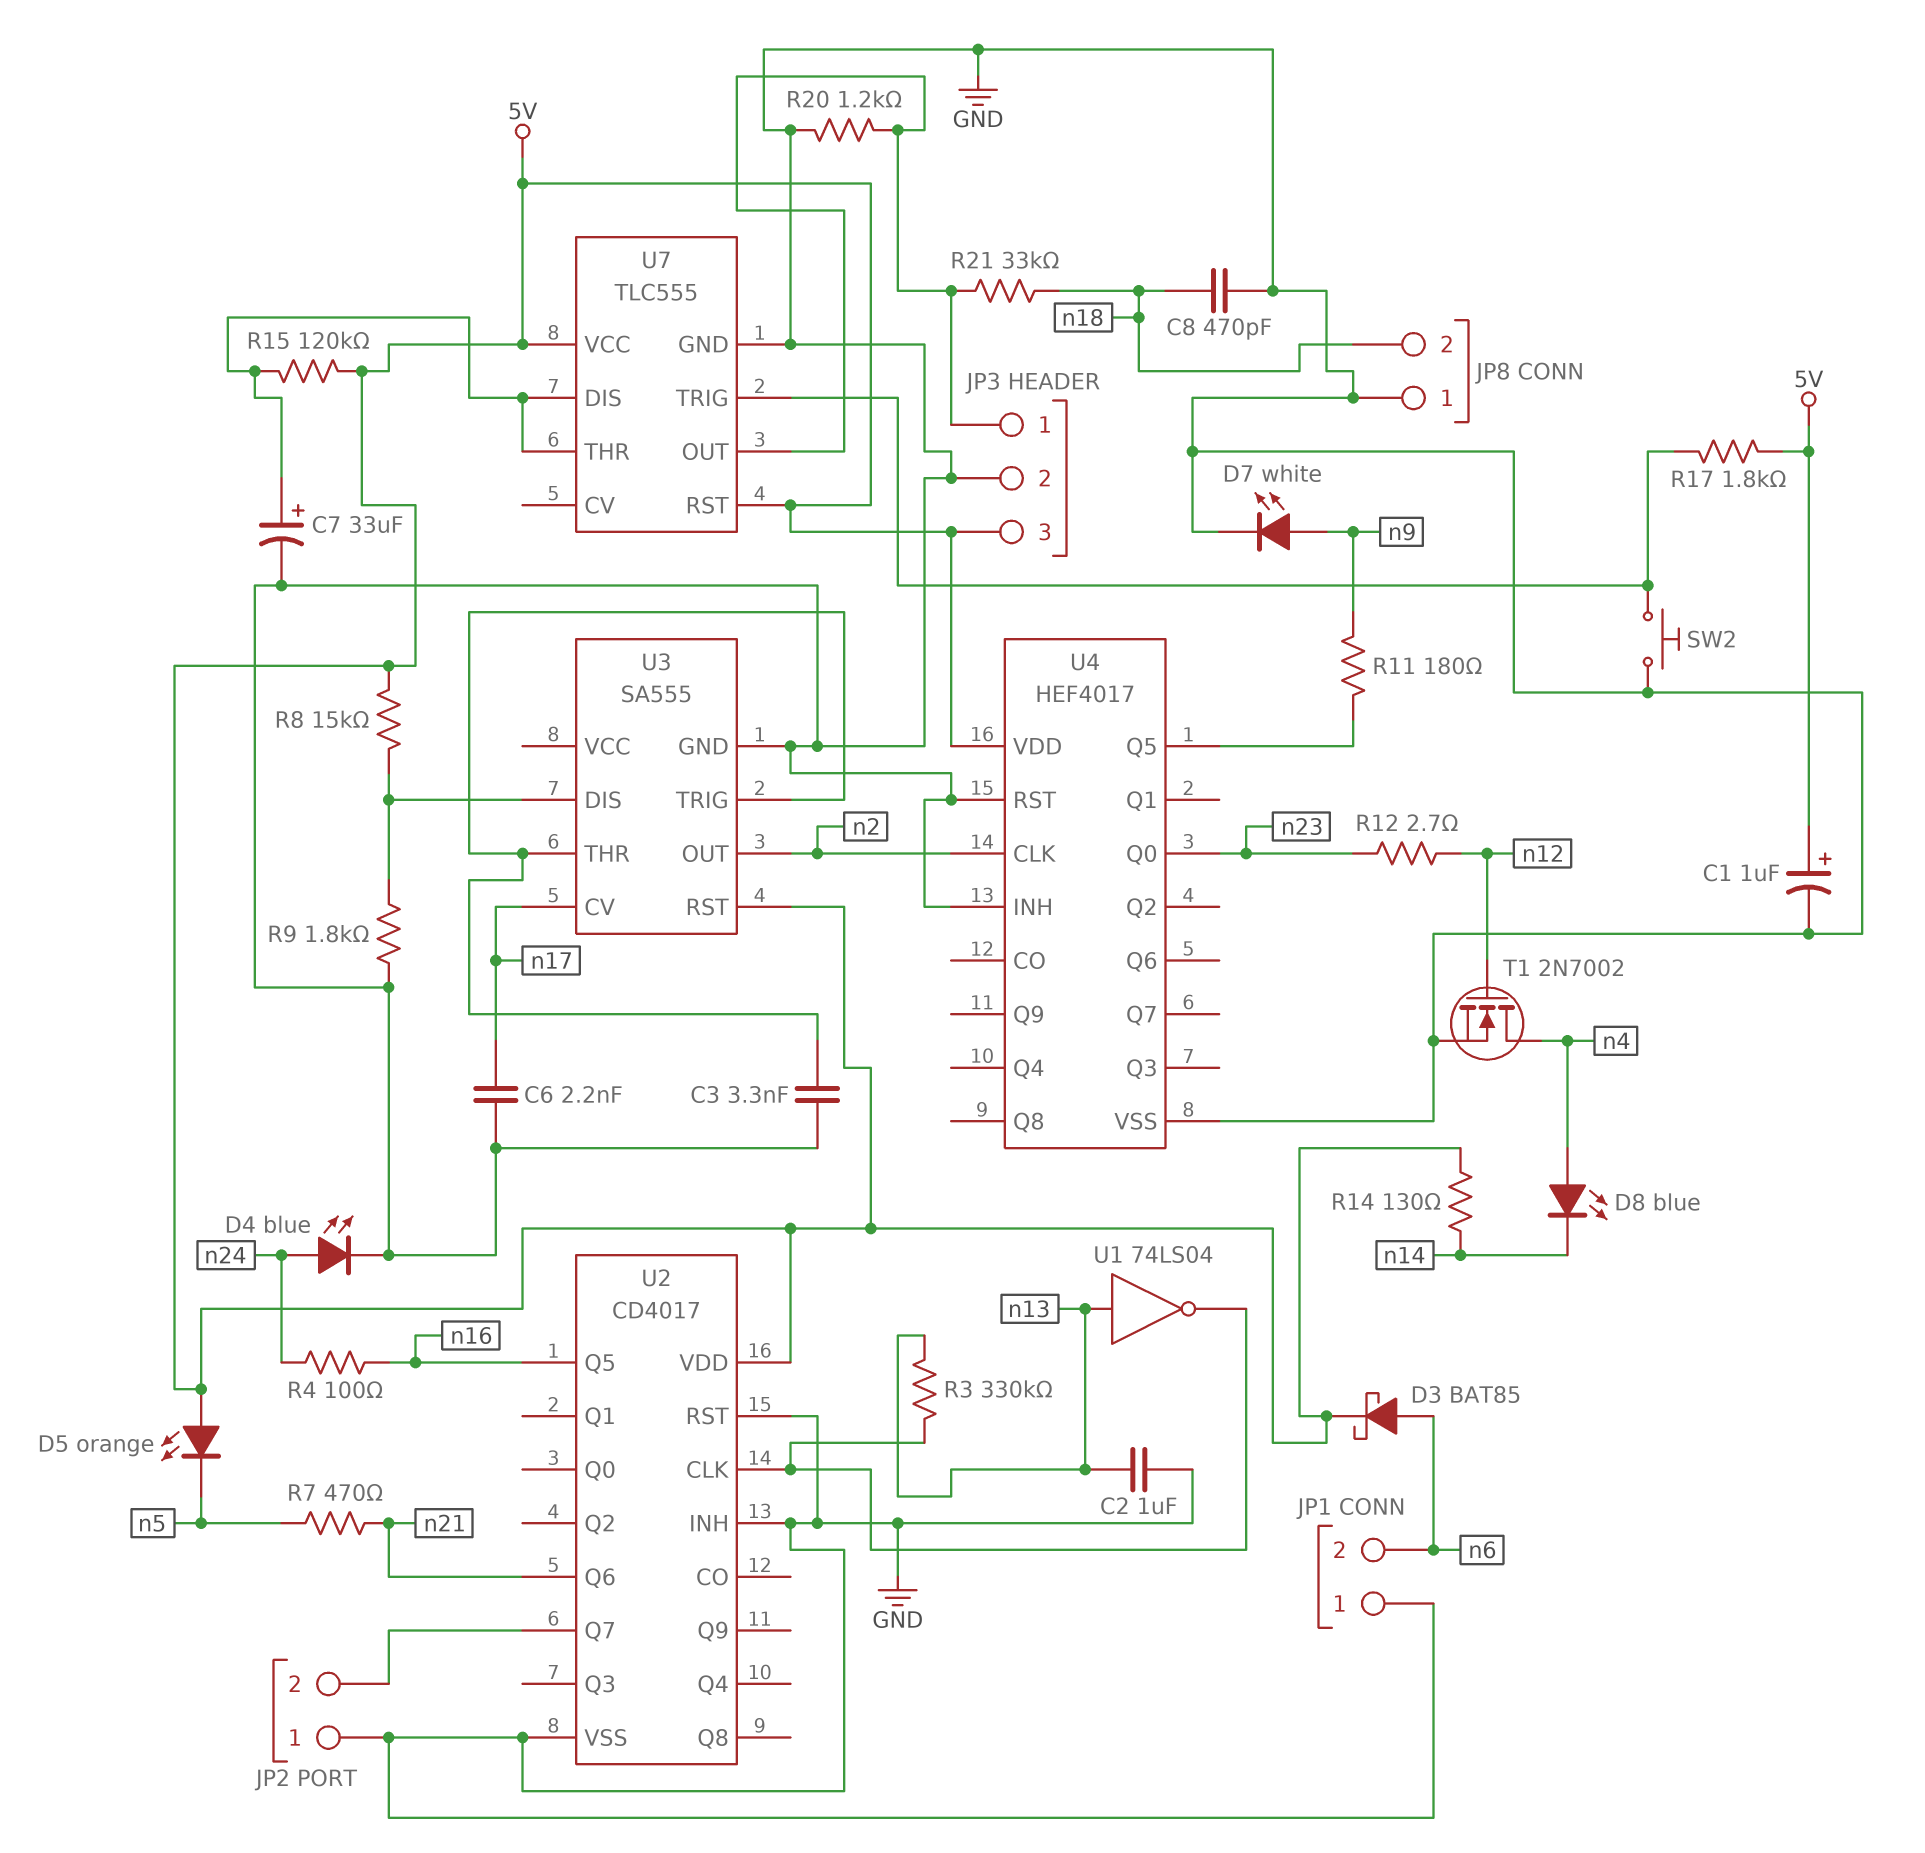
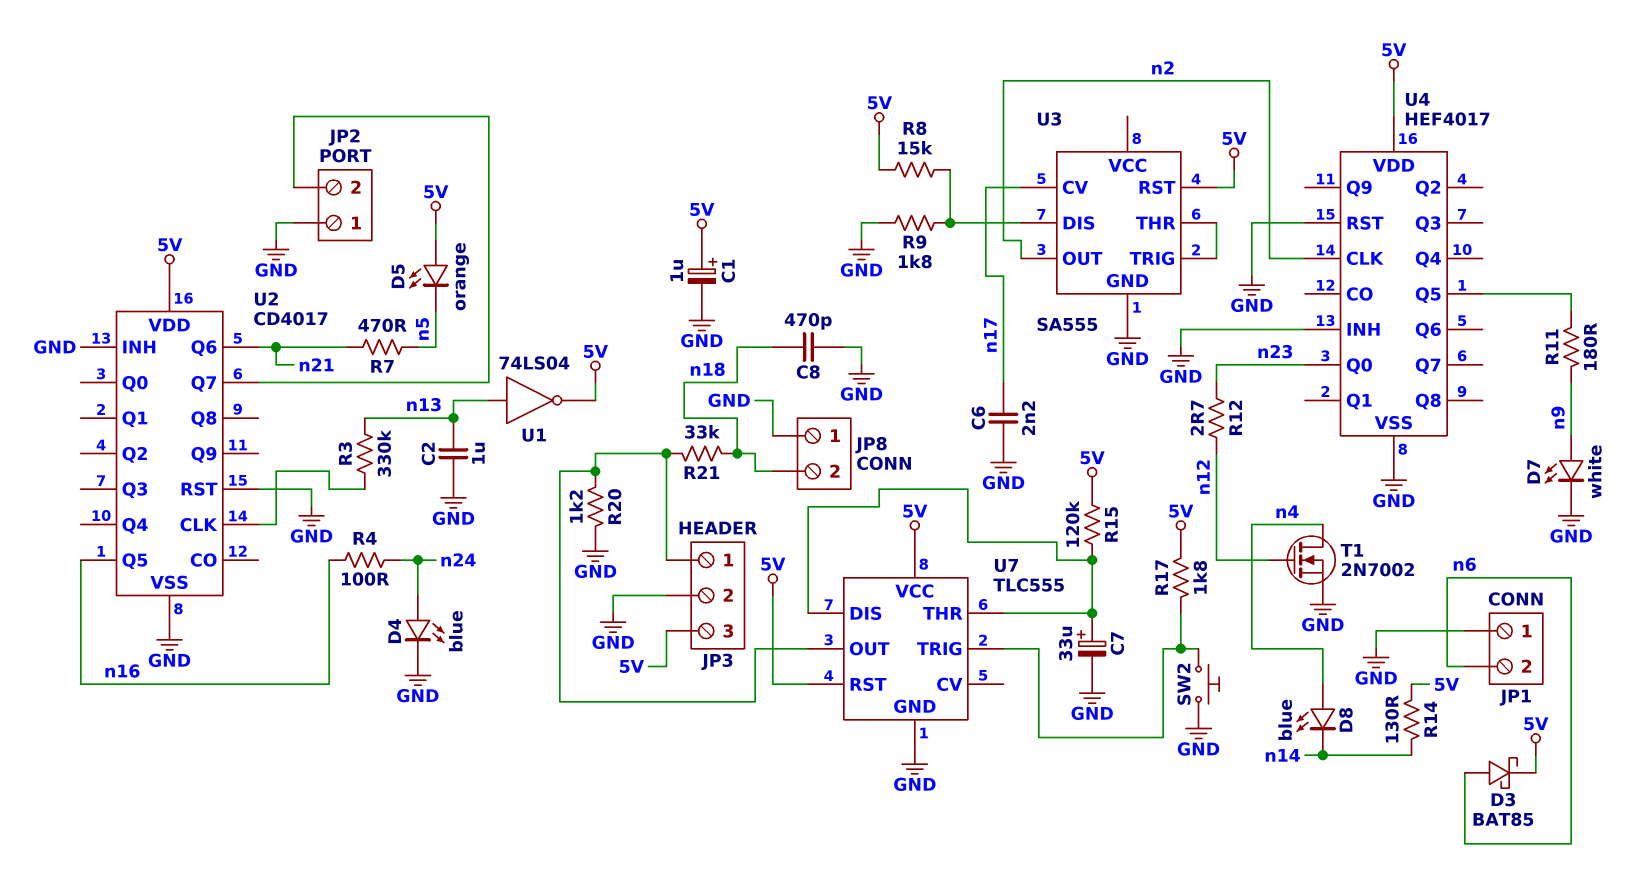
C3: 3.3nF (GND, U3/THR) -> none
U1: NOT 74LS04 (in n13, out U2/CLK) -> NOT 74LS04 (in n13, out 5V)

